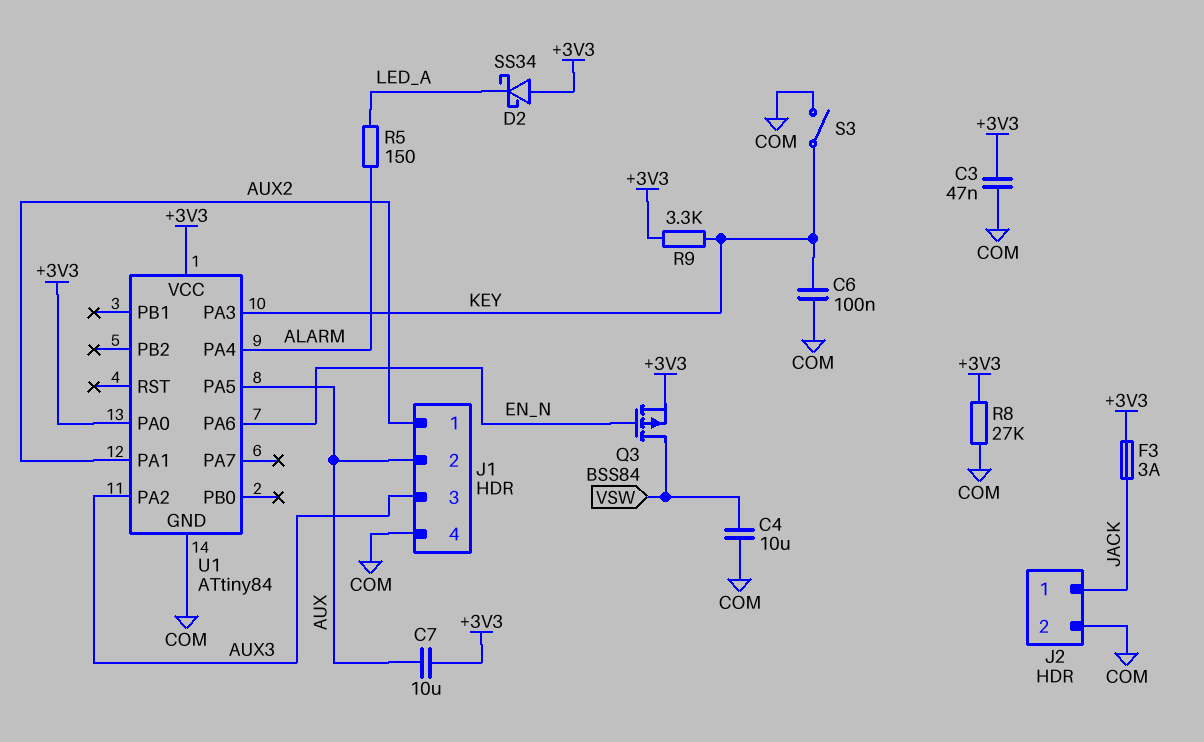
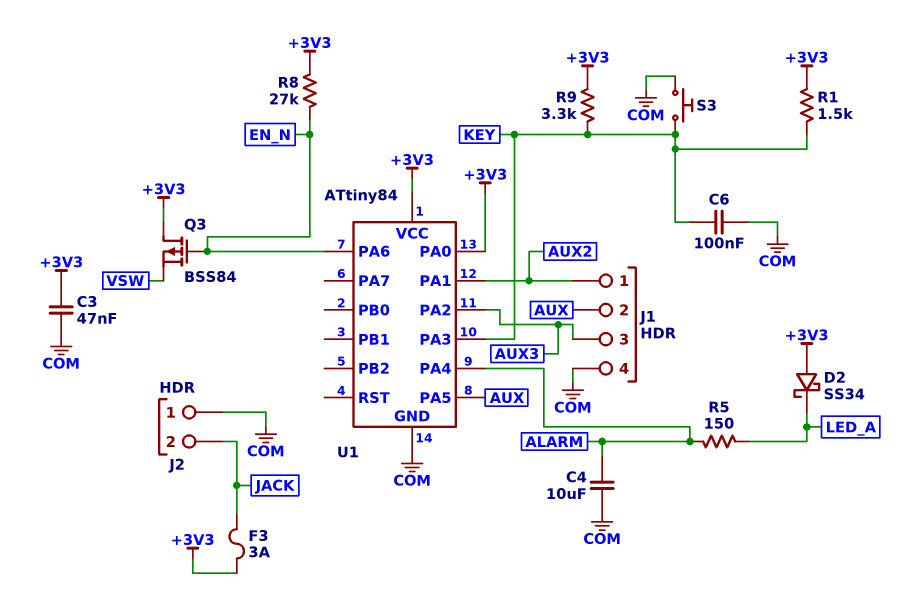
C4: 10uF (COM, VSW) -> 10uF (ALARM, COM)
C7: 10uF (+3V3, AUX) -> none
J2 pin 1: JACK -> COM
J2 pin 2: COM -> JACK
Q3: PMOS BSS84 (G EN_N, D VSW, S +3V3) -> PMOS BSS84 (G EN_N, D +3V3, S VSW)
R1: none -> 1.5k (+3V3, KEY)
R8: 27k (+3V3, COM) -> 27k (+3V3, EN_N)
S3: switch (COM, KEY) -> button (COM, KEY)

